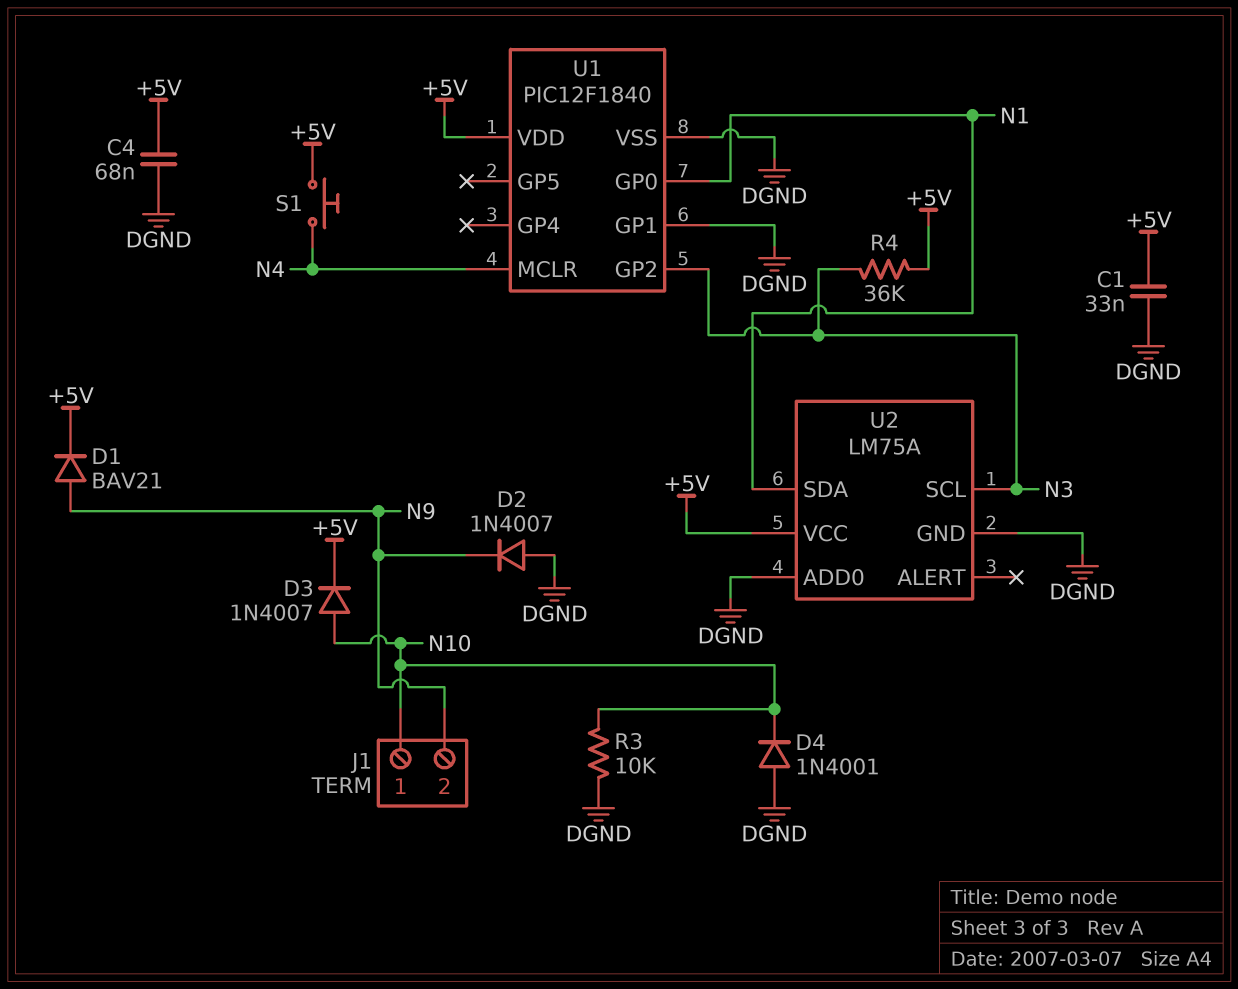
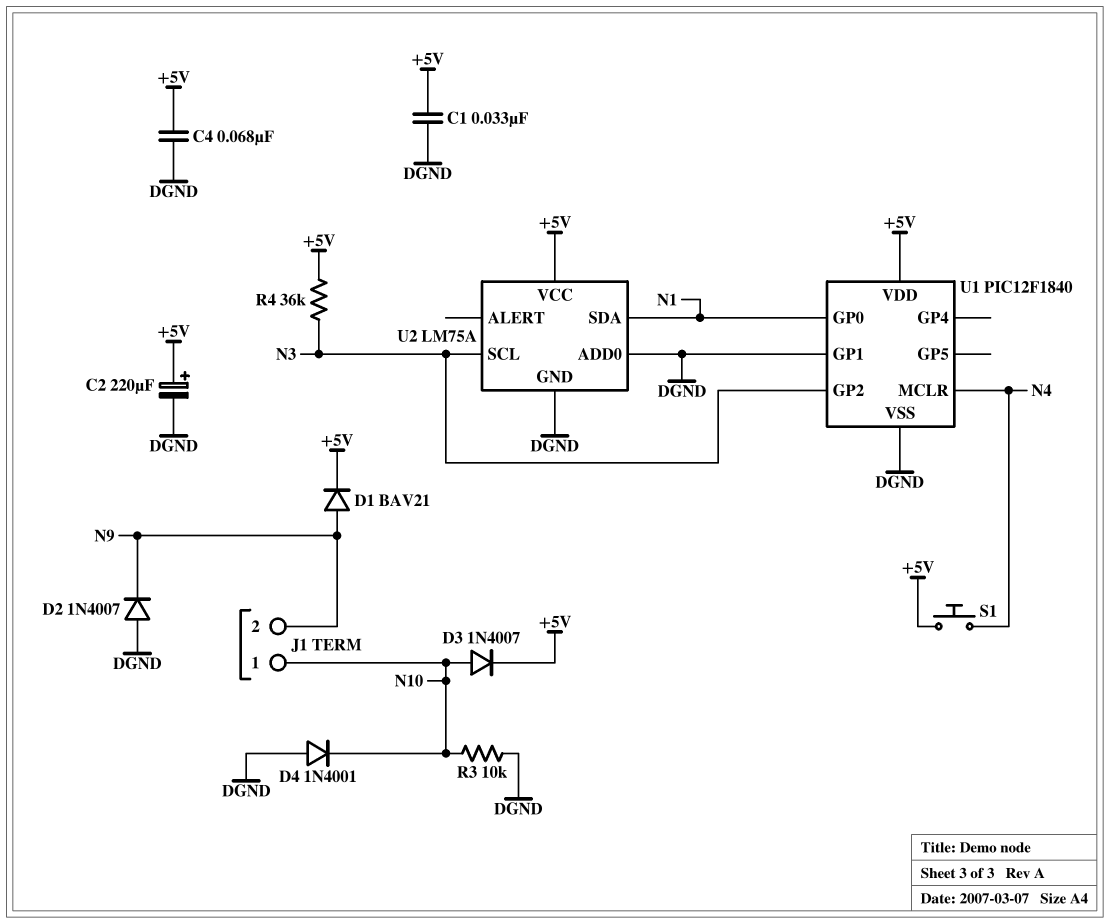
C2: none -> 220uF (plus +5V, minus DGND)

